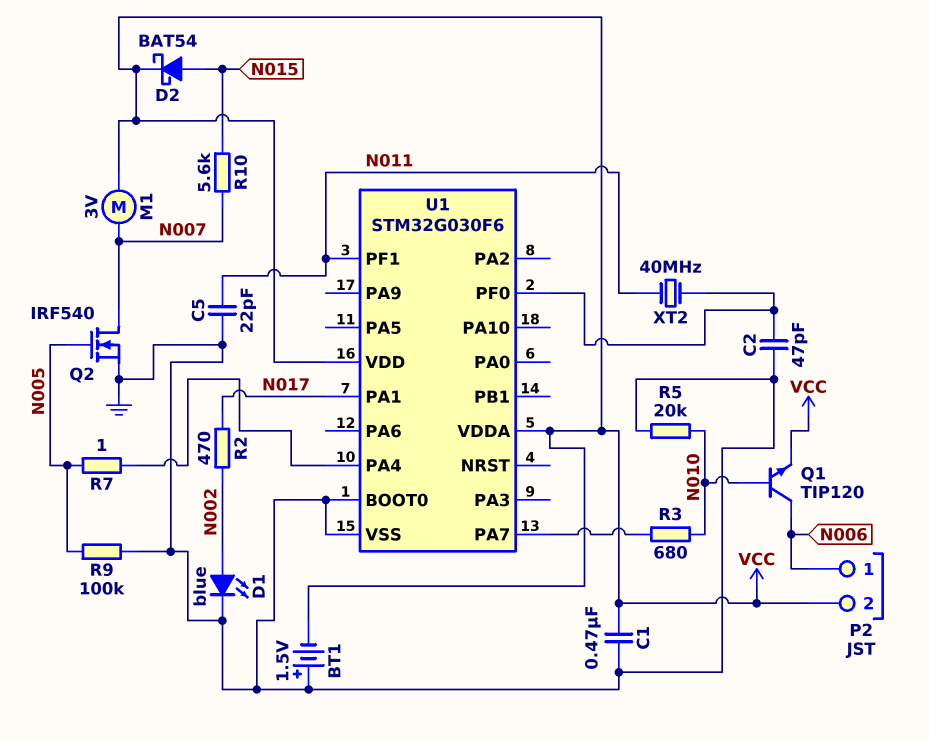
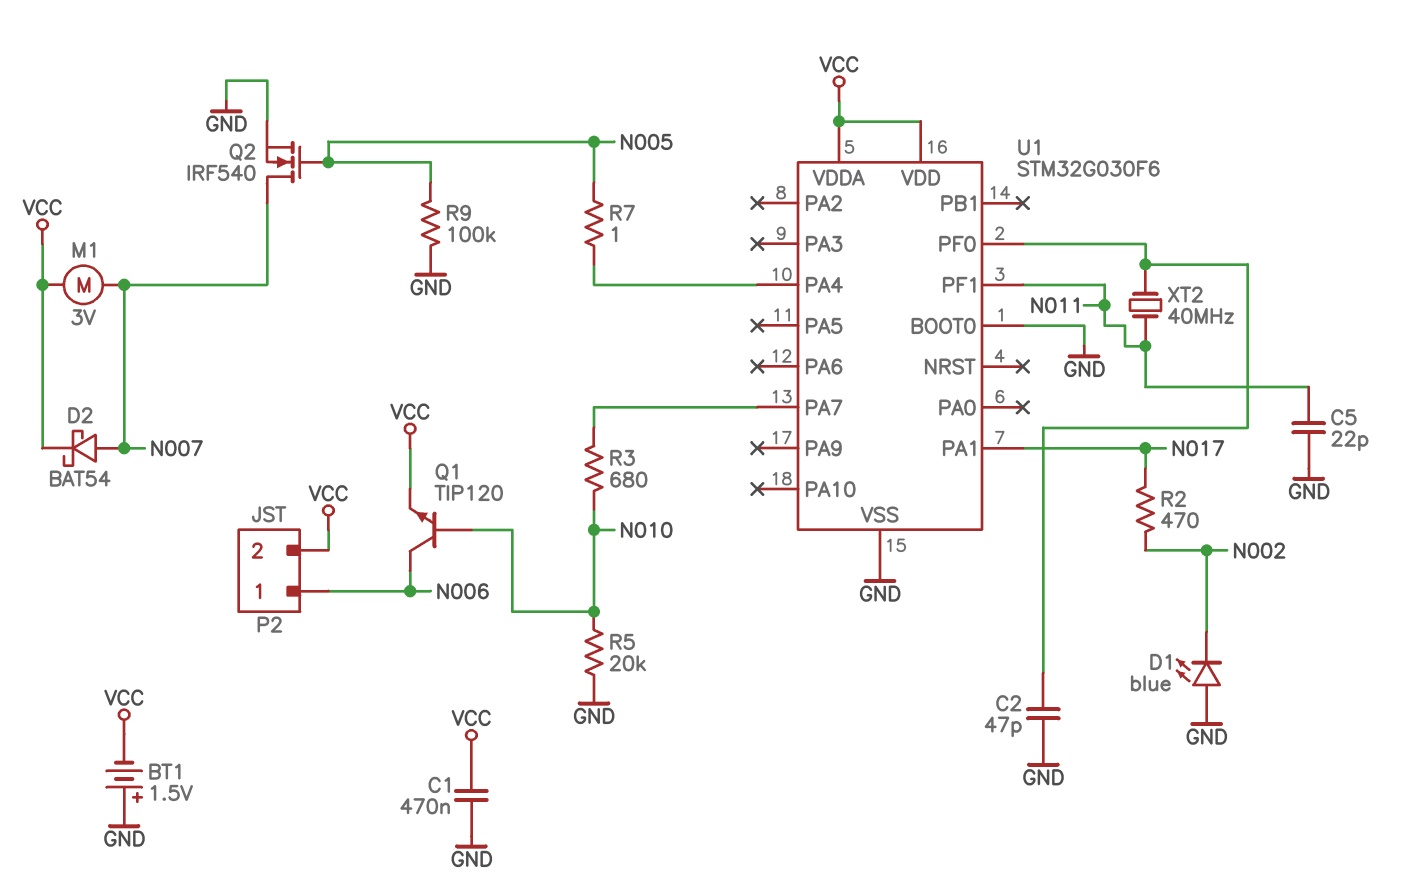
D1: LED blue (A N002, K GND) -> LED blue (A GND, K N002)
D2: schottky BAT54 (A N015, K VCC) -> schottky BAT54 (A N007, K VCC)
R10: 5.6k (N007, N015) -> none

